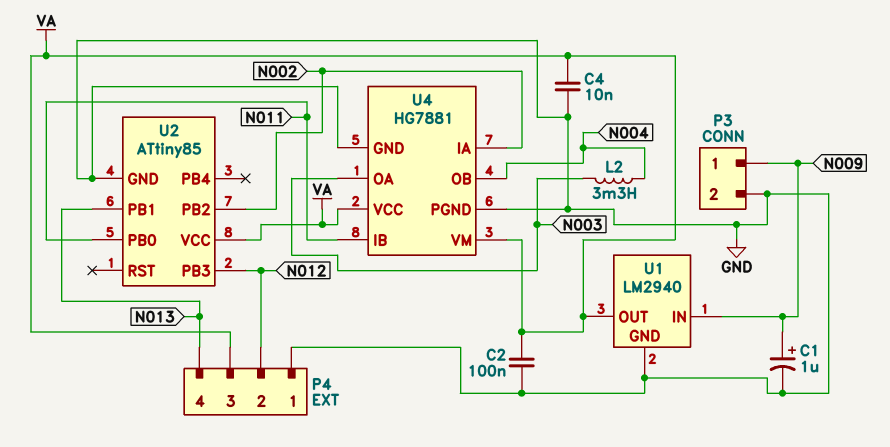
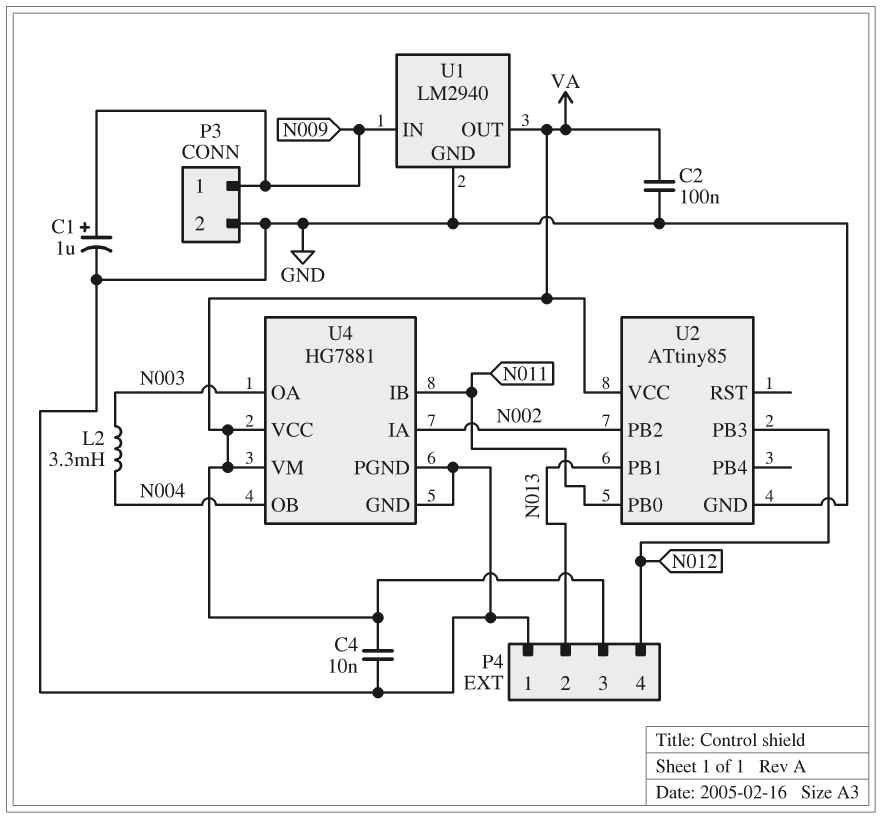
P4 pin 2: N012 -> N013
P4 pin 4: N013 -> N012

